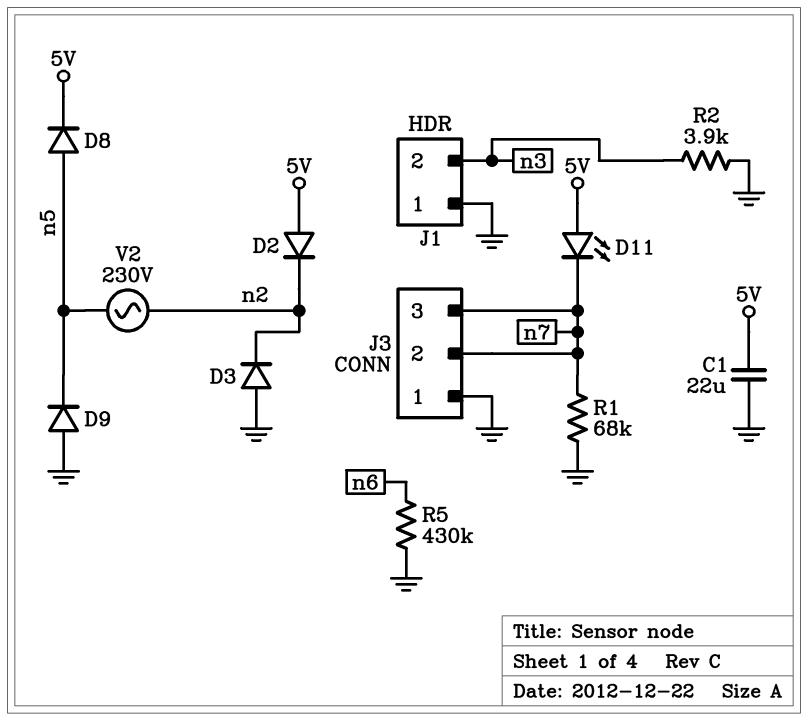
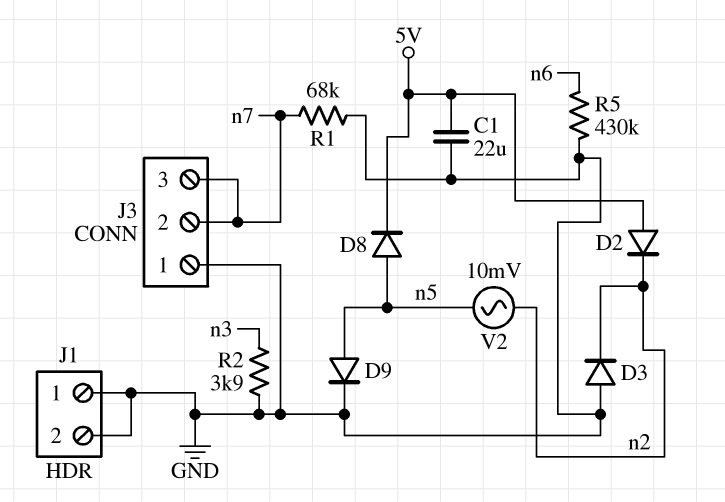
D9: diode (A GND, K n5) -> diode (A n5, K GND)
D11: LED (A 5V, K n7) -> none
J1 pin 2: n3 -> GND
V2: AC 230V (n2, n5) -> AC 10mV (n2, n5)

